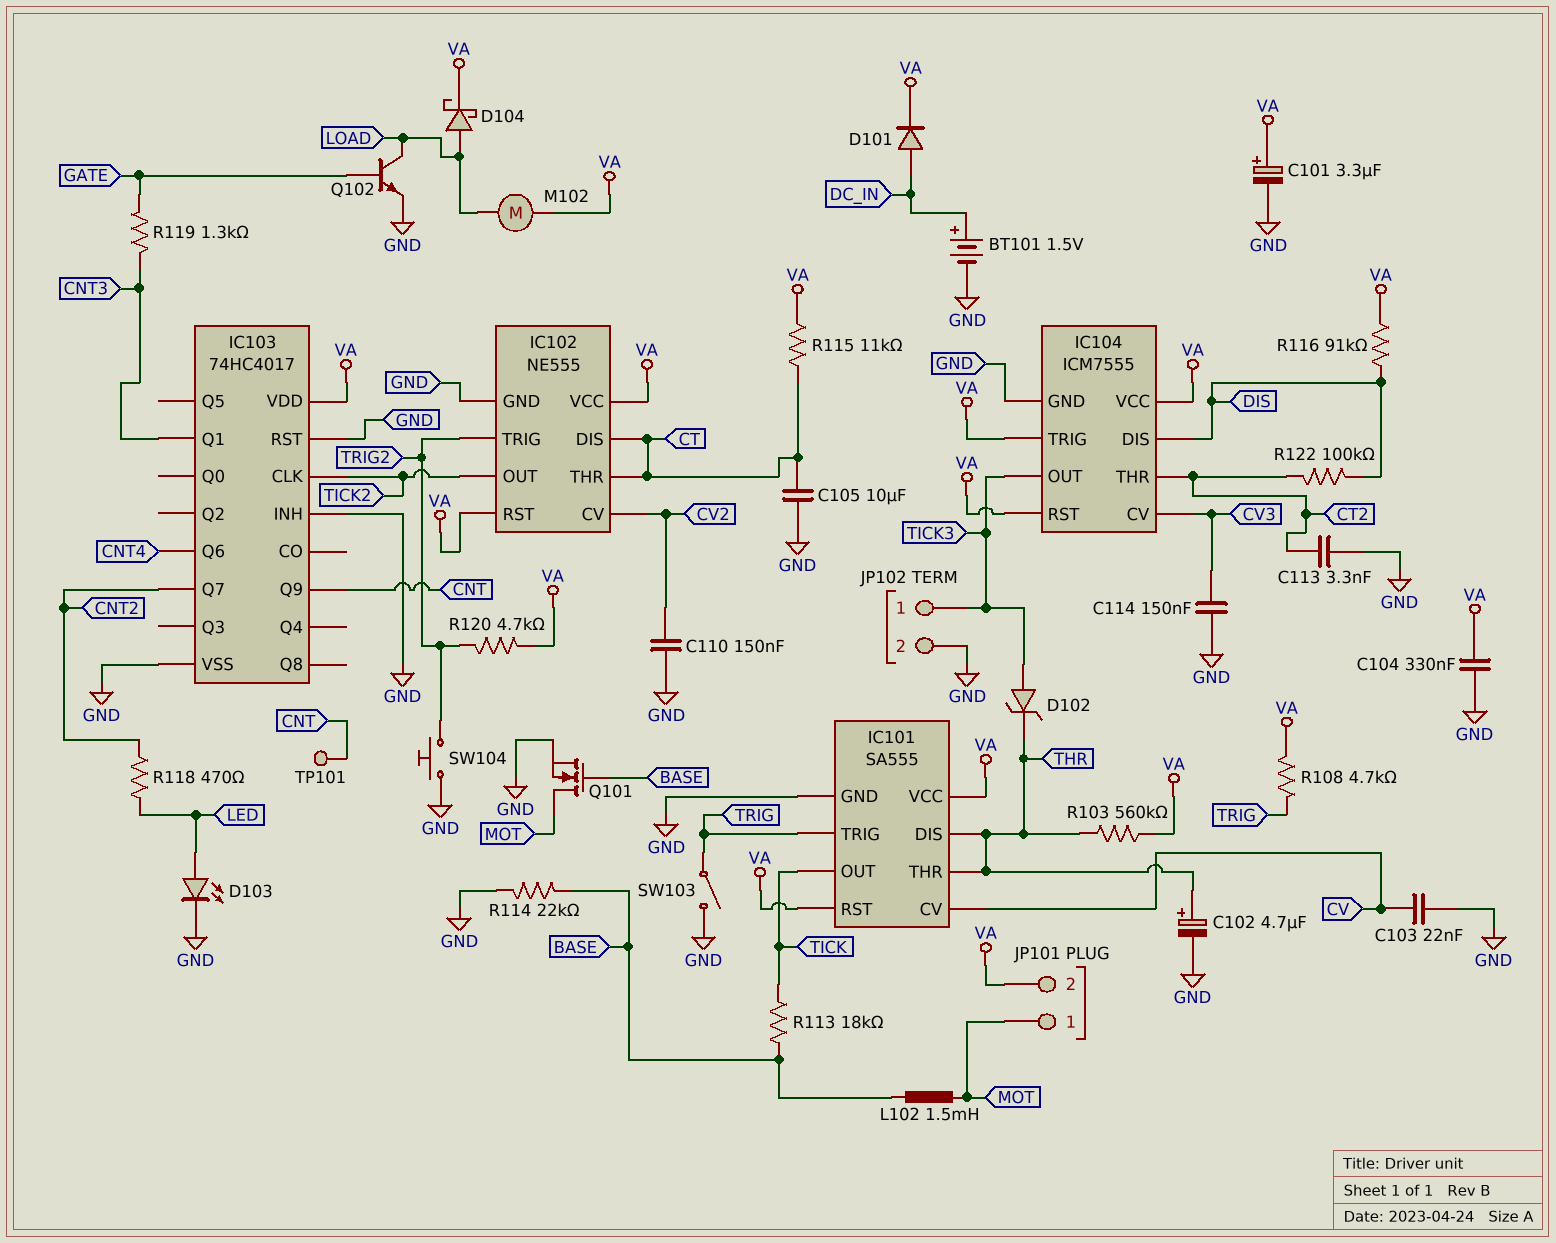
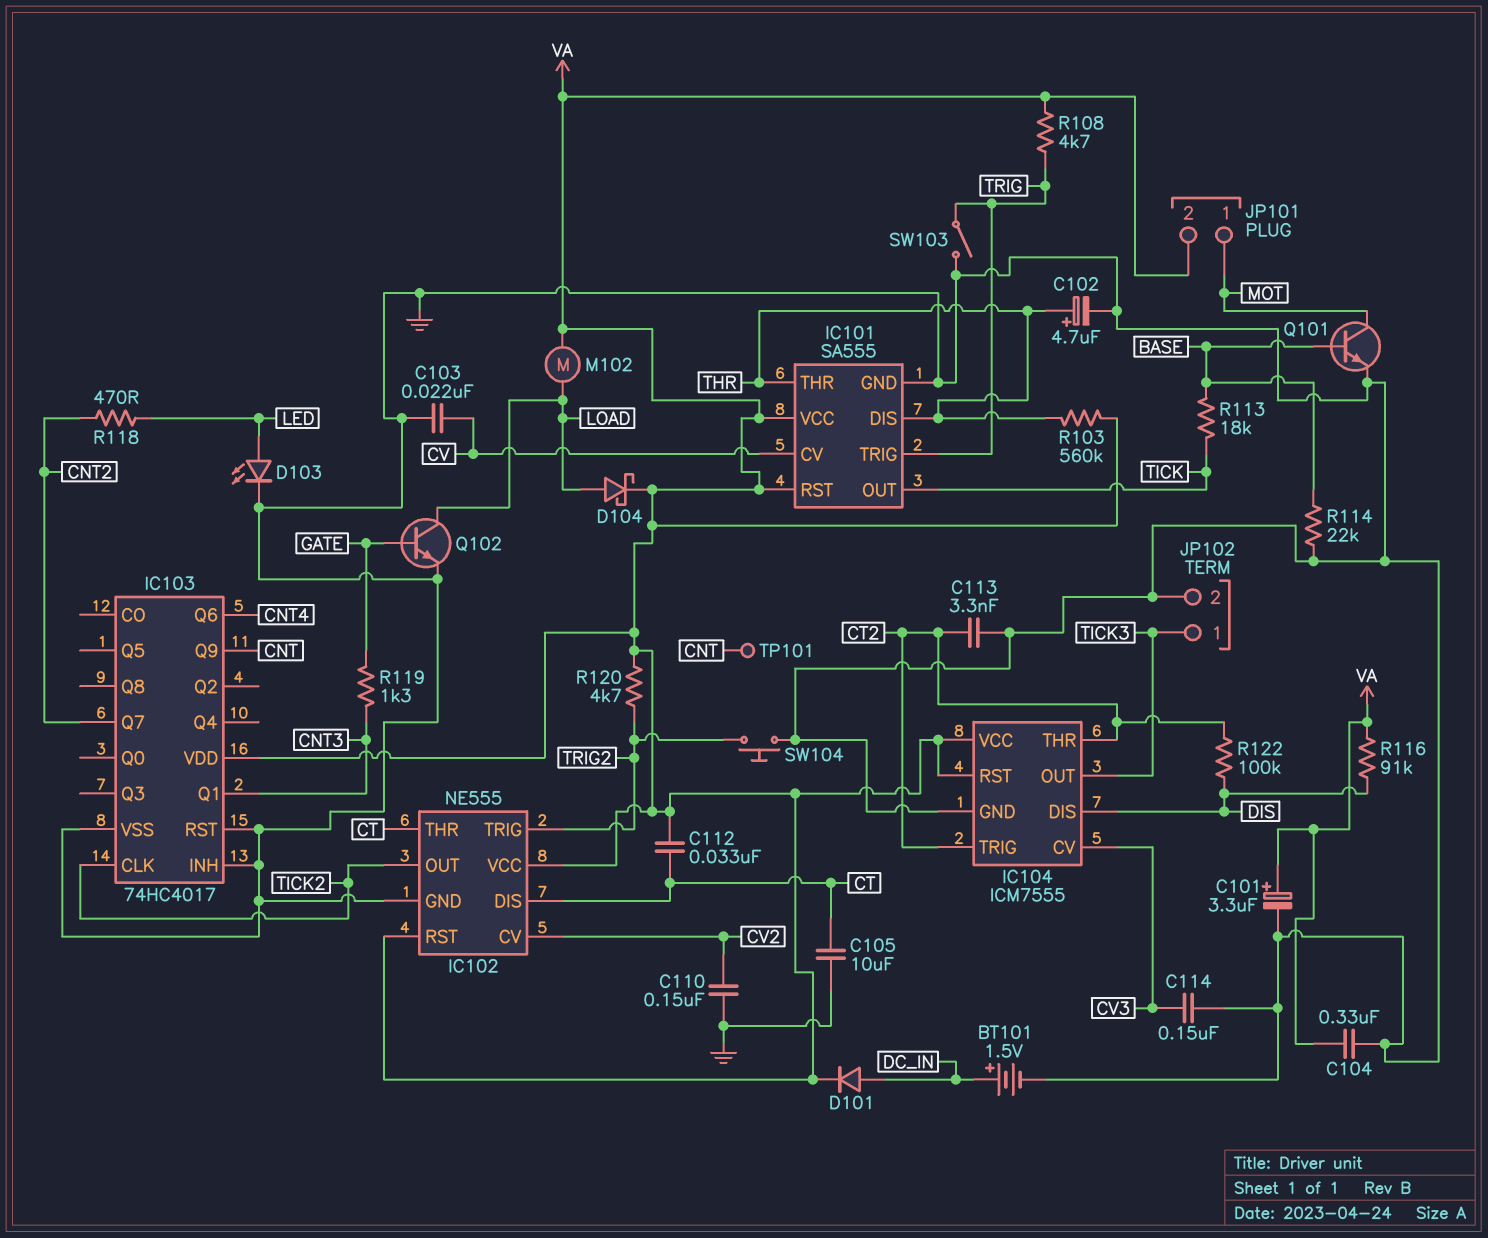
C112: none -> 33nF (CT, VA)
D102: zener (A TICK3, K THR) -> none
IC104 pin TRIG: VA -> CT2
L102: 1.5mH (BASE, MOT) -> none
Q101: NMOS (G BASE, D MOT, S GND) -> NPN (B BASE, C MOT, E GND)
R115: 11k (CT, VA) -> none

